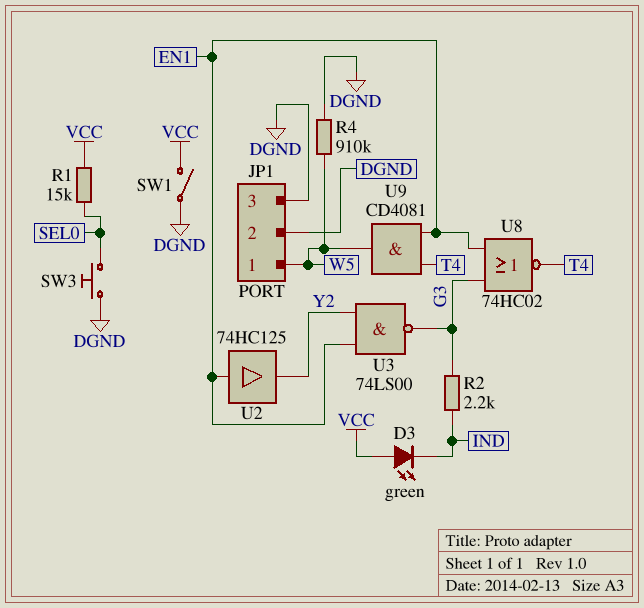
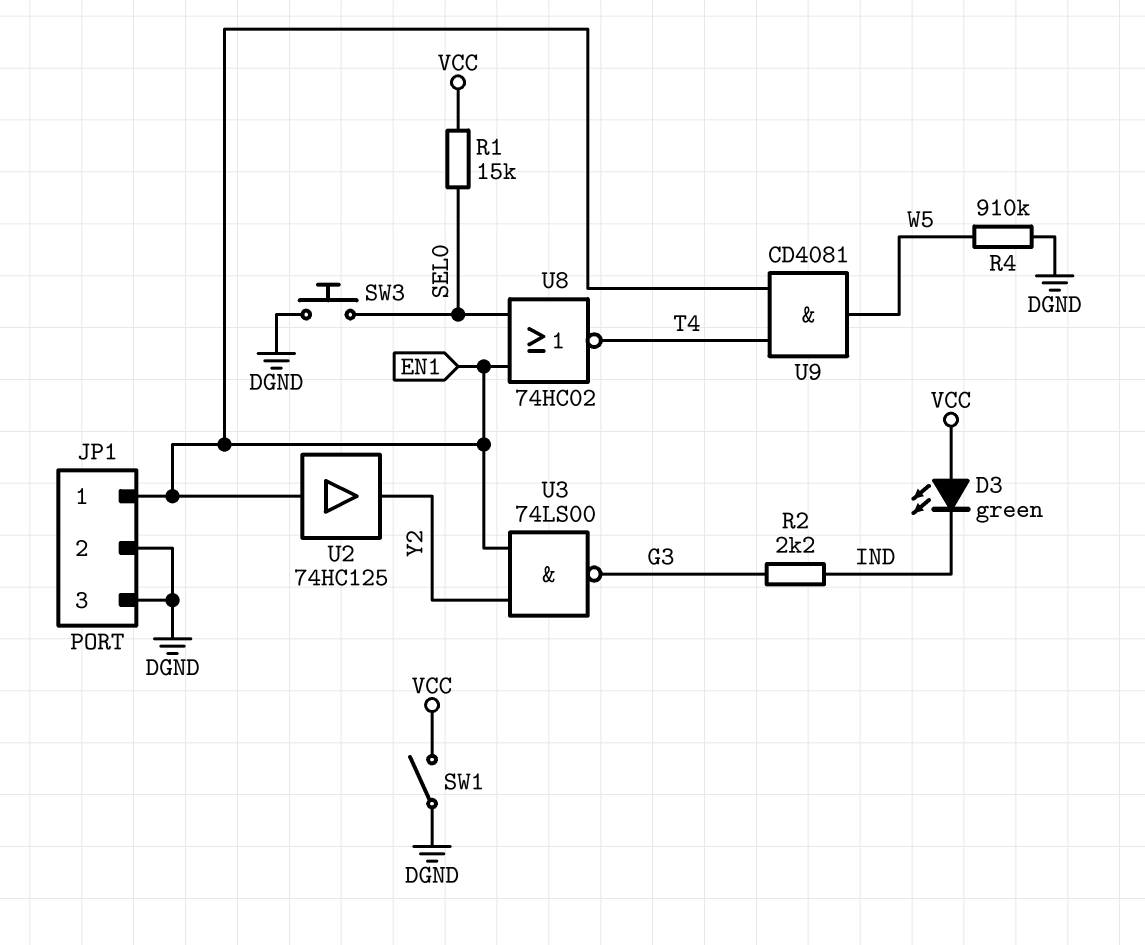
JP1 pin 1: W5 -> EN1
U8: NOR 74HC02 (in EN1, in G3, out T4) -> NOR 74HC02 (in EN1, in SEL0, out T4)

